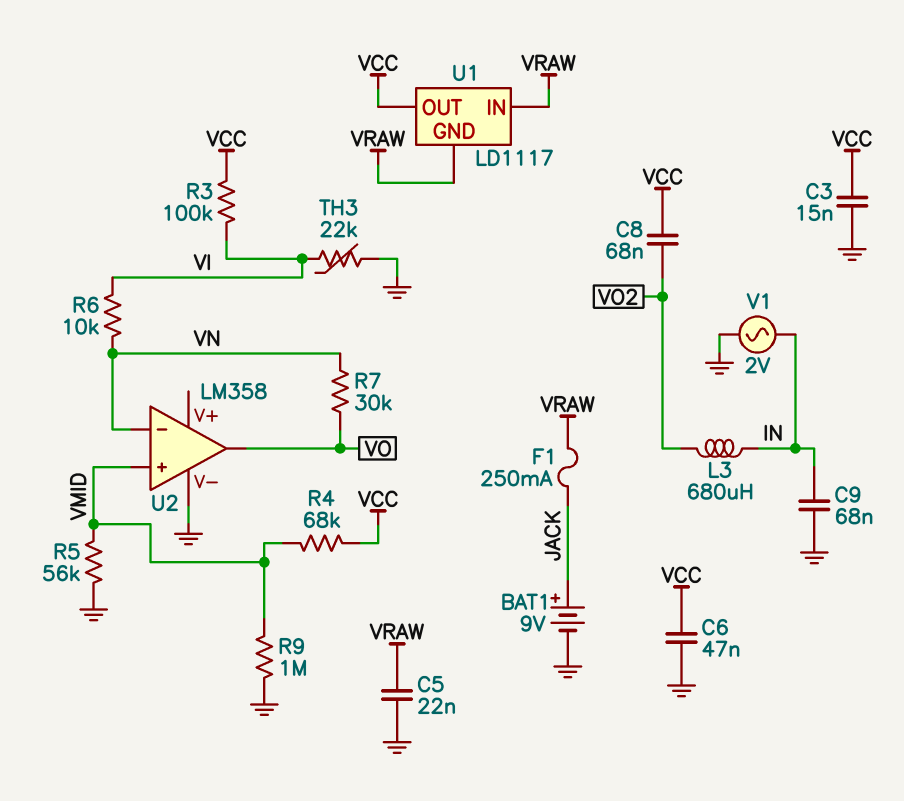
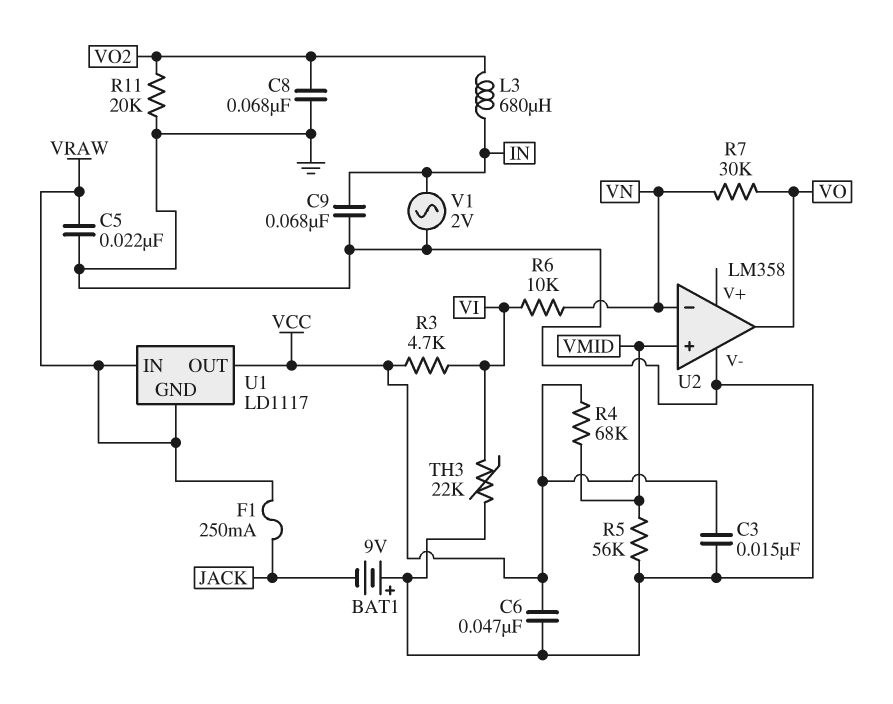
BAT1: 9V (plus JACK, minus GND) -> 9V (plus GND, minus JACK)
C8: 68nF (VCC, VO2) -> 68nF (GND, VO2)
R3: 100k (VCC, VI) -> 4.7k (VCC, VI)
R9: 1M (GND, VMID) -> none
R11: none -> 20k (GND, VO2)

